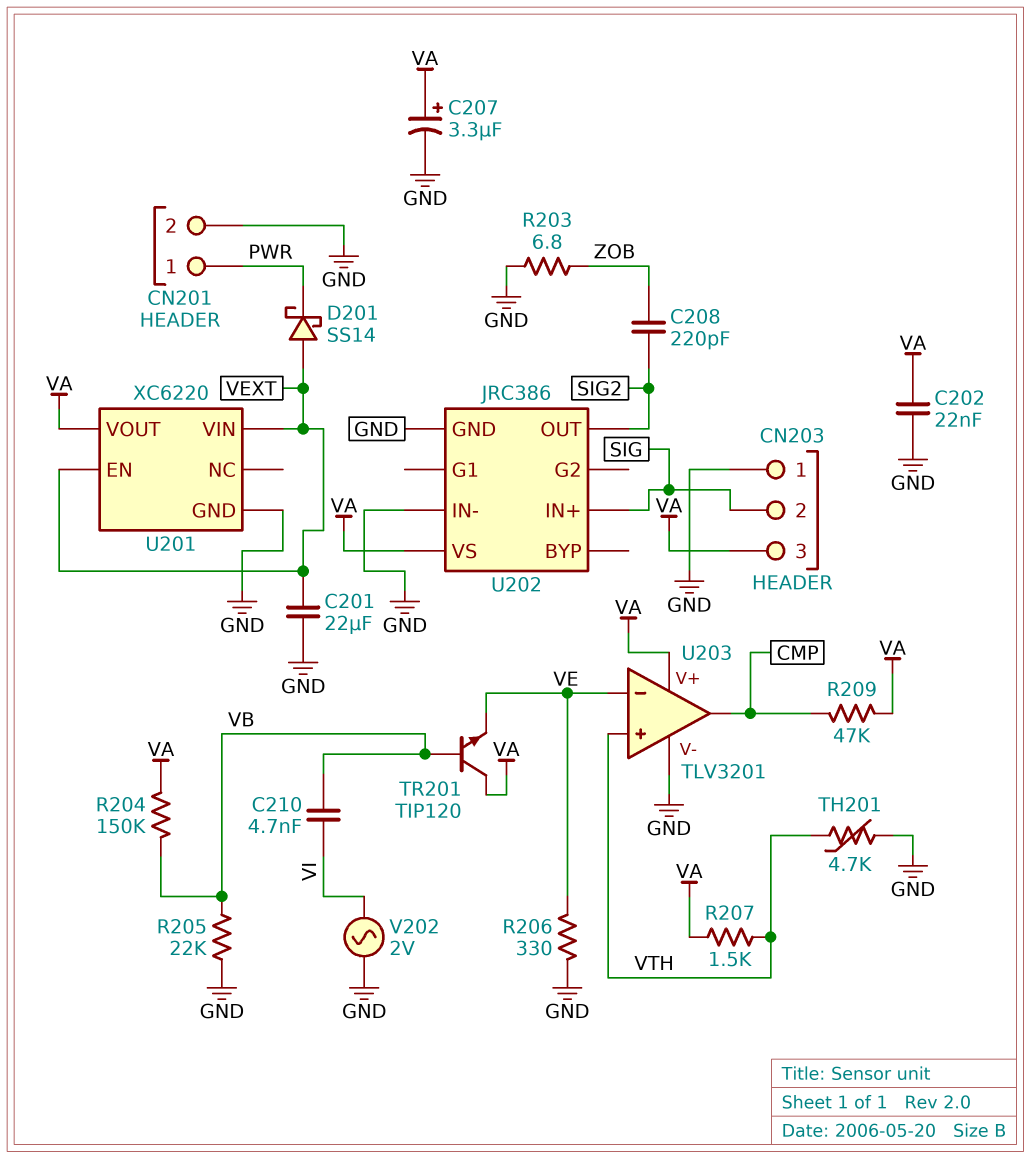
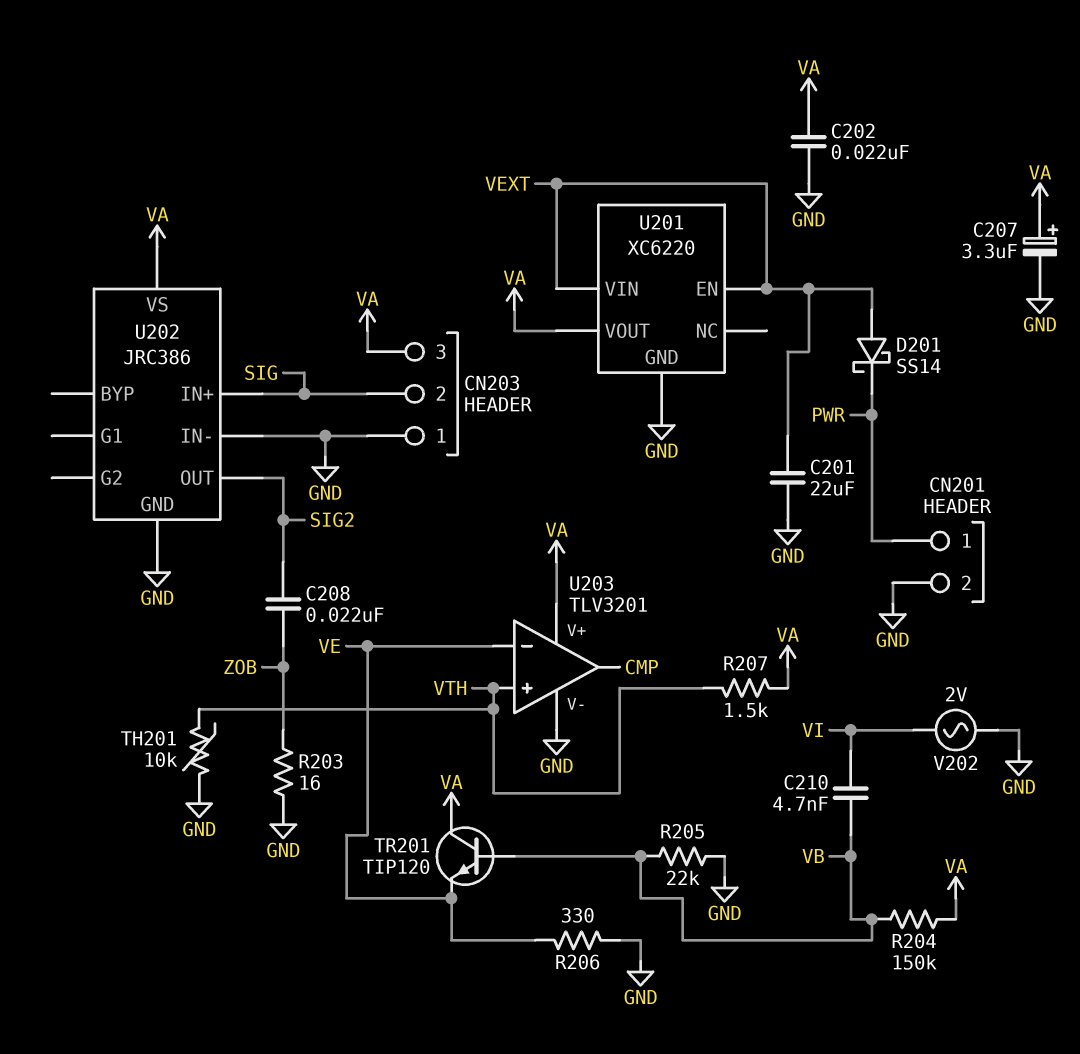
C208: 220pF (SIG2, ZOB) -> 22nF (SIG2, ZOB)
R203: 6.8 (GND, ZOB) -> 16 (GND, ZOB)
R209: 47k (CMP, VA) -> none
TH201: 4.7k (GND, VTH) -> 10k (GND, VTH)

